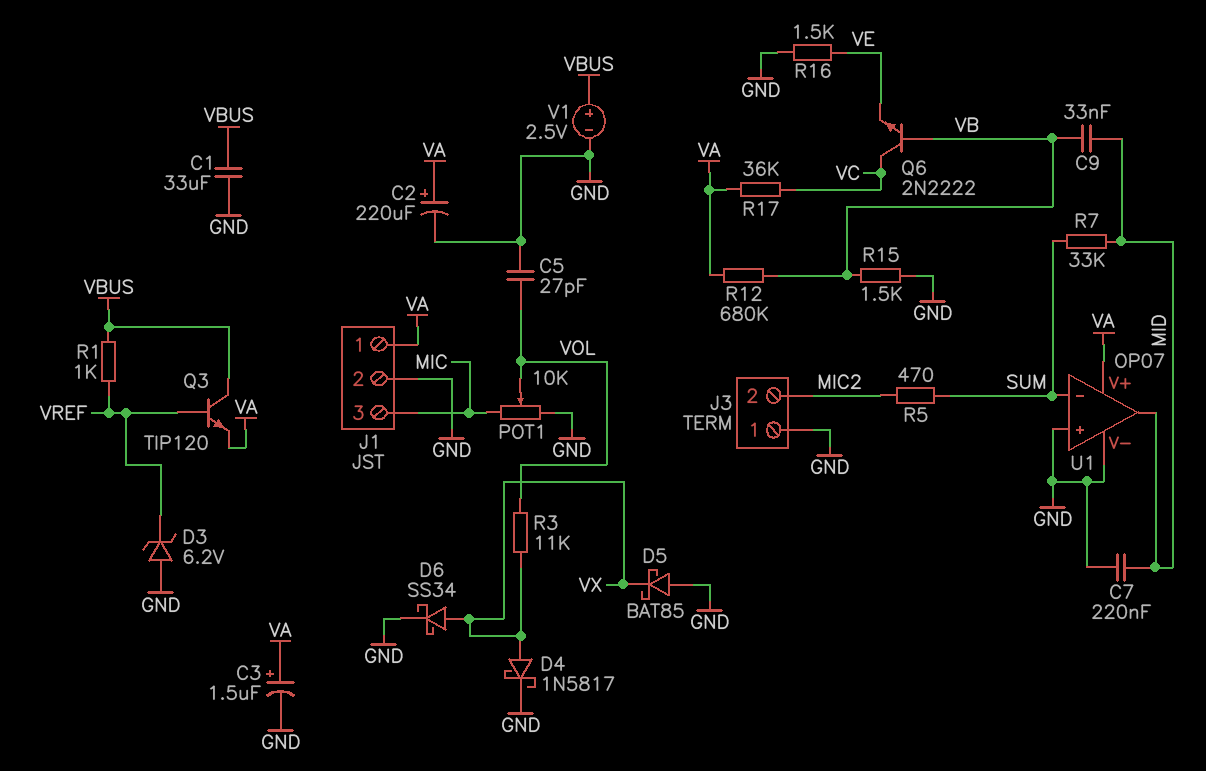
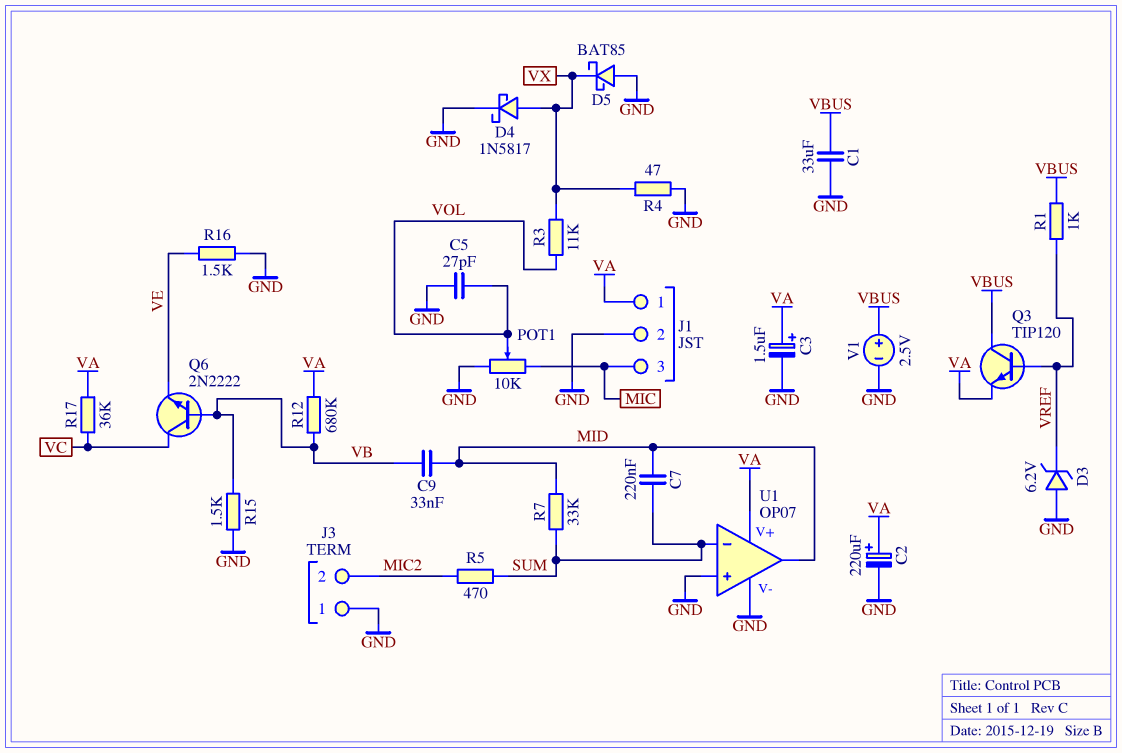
C7: 220nF (GND, MID) -> 220nF (MID, SUM)
D6: schottky SS34 (A VX, K GND) -> none
R4: none -> 47 (GND, VX)

